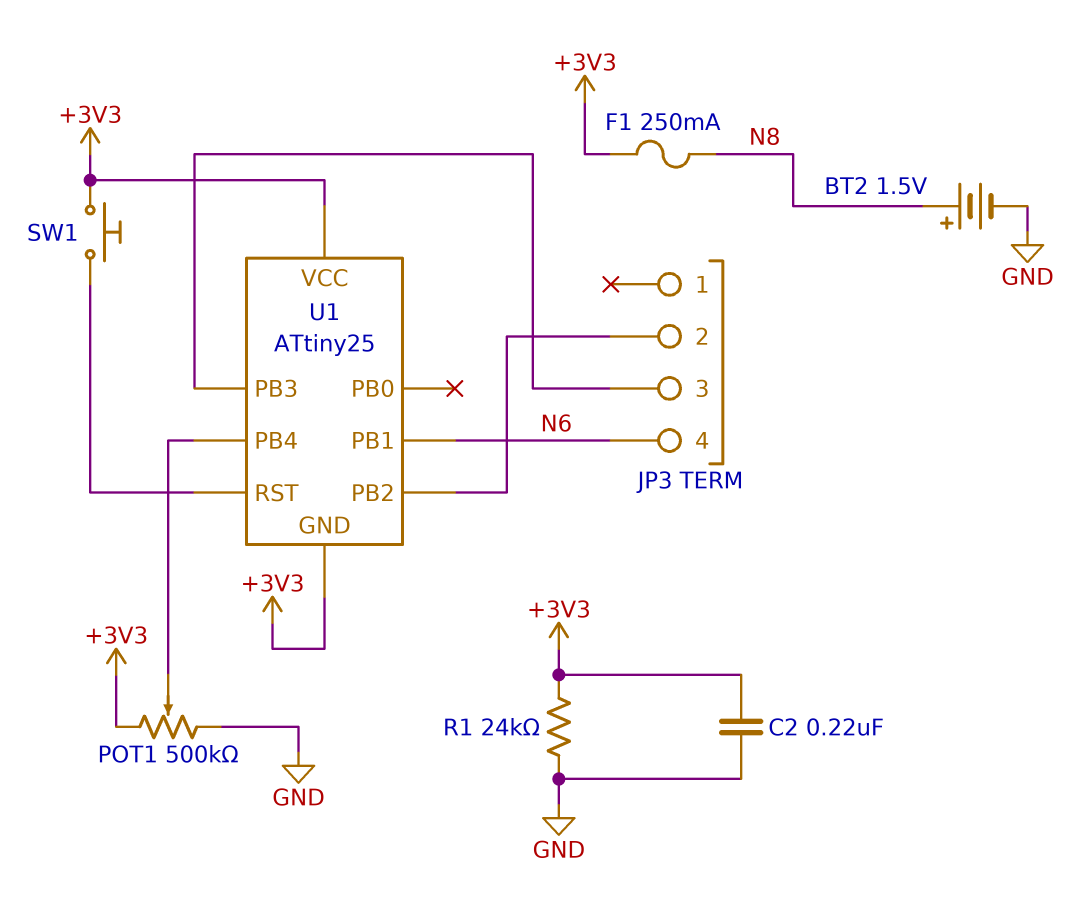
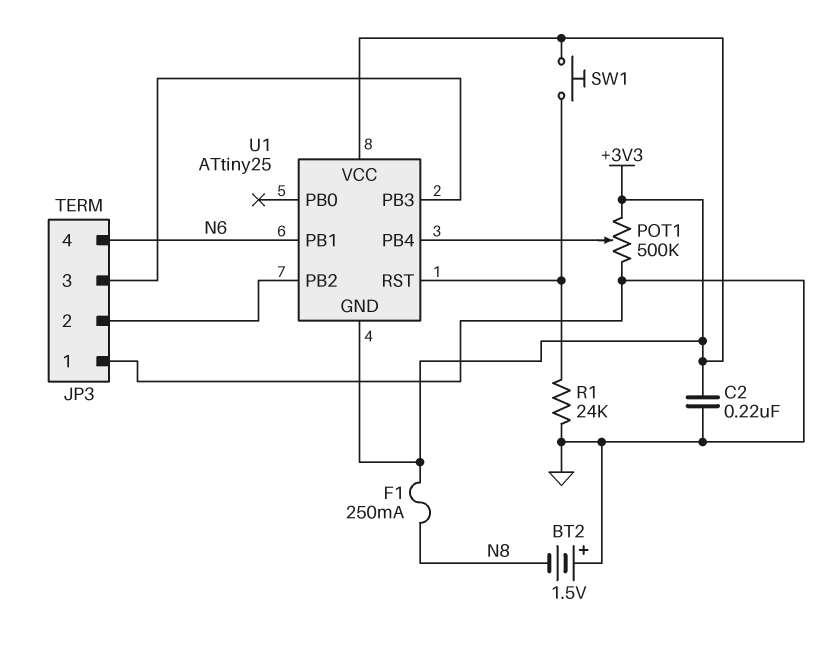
BT2: 1.5V (plus N8, minus GND) -> 1.5V (plus GND, minus N8)
JP3 pin 1: none -> GND
R1: 24k (+3V3, GND) -> 24k (GND, U1/RST)

